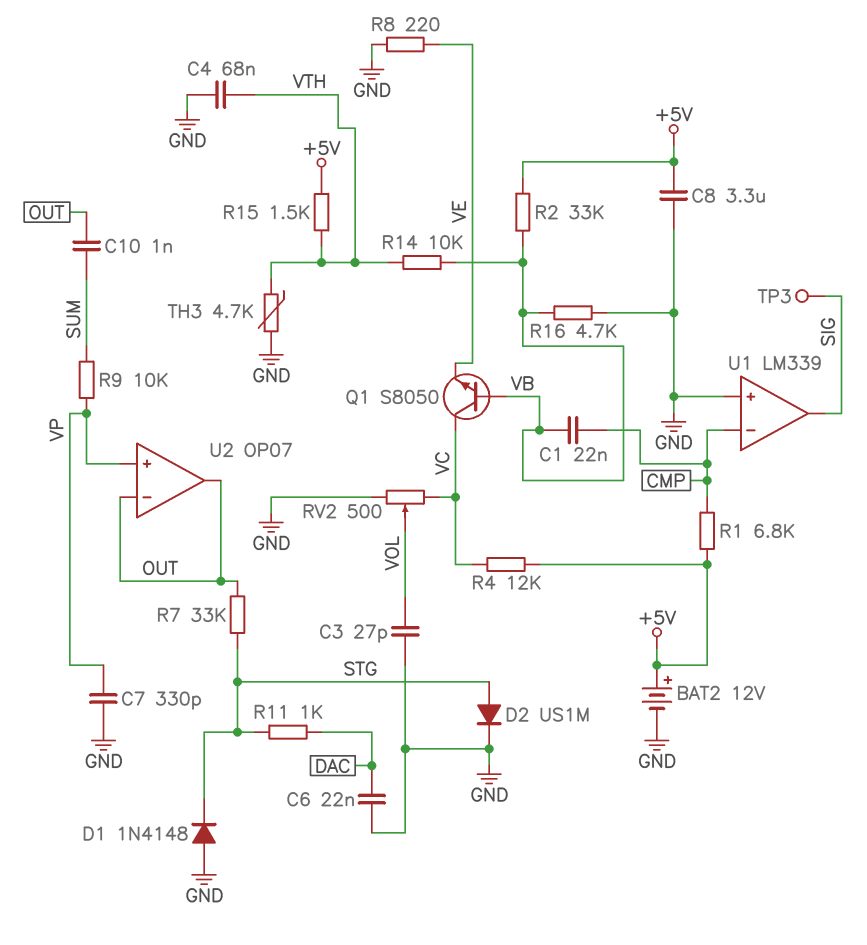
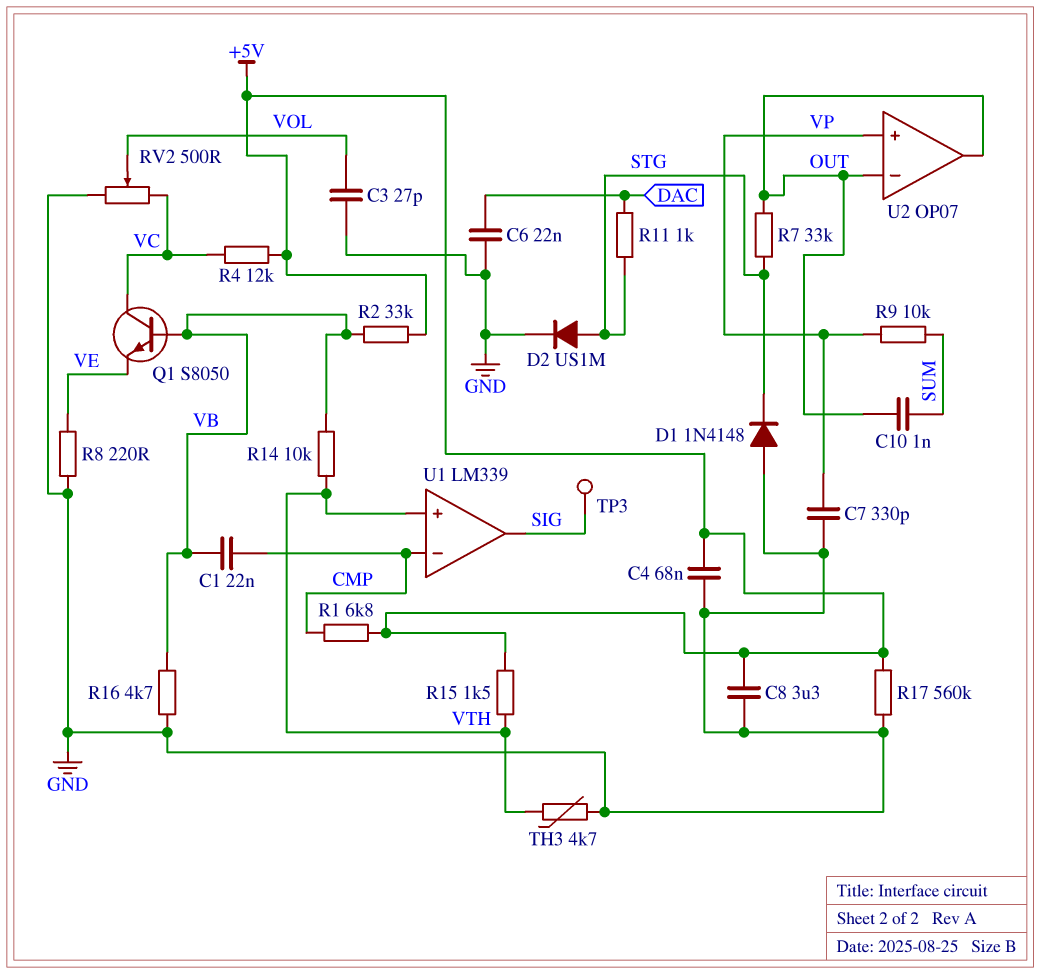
BAT2: 12V (plus +5V, minus GND) -> none
C4: 68nF (GND, VTH) -> 68nF (+5V, GND)
R17: none -> 560k (+5V, GND)
U1 pin in+: GND -> VTH

